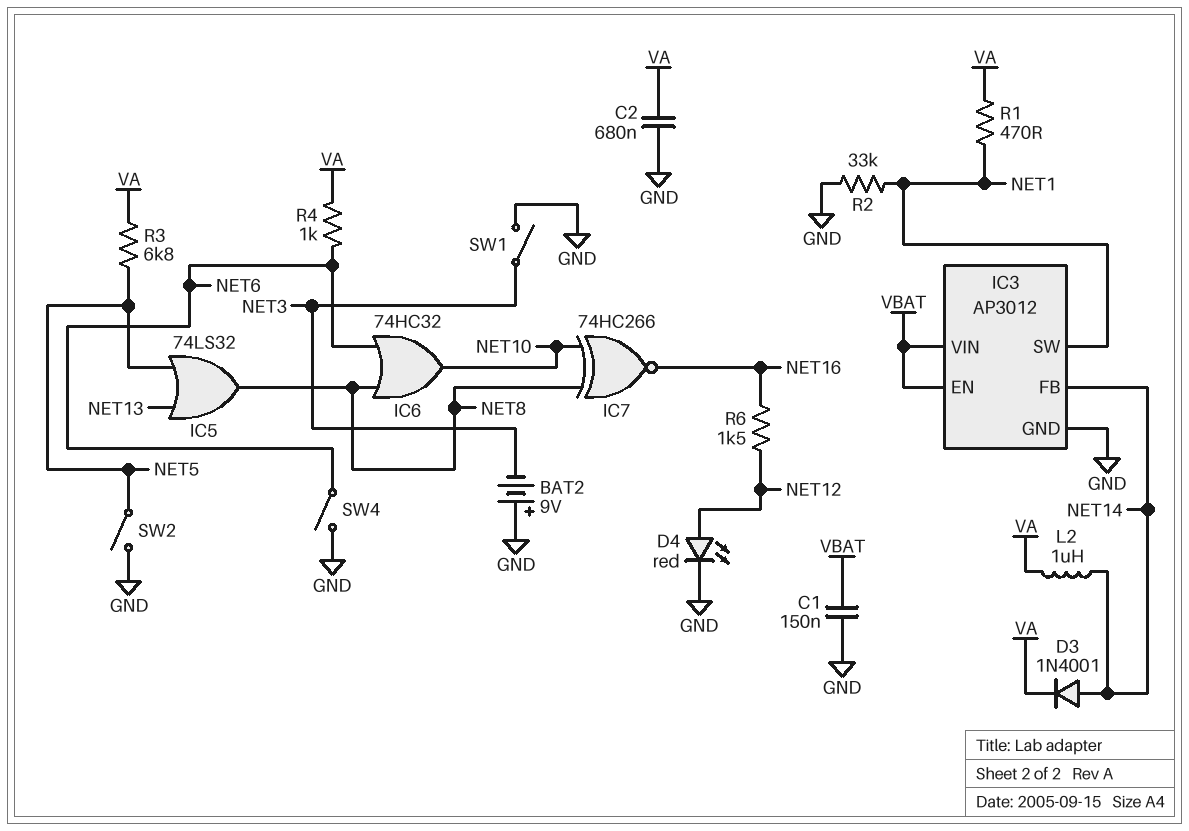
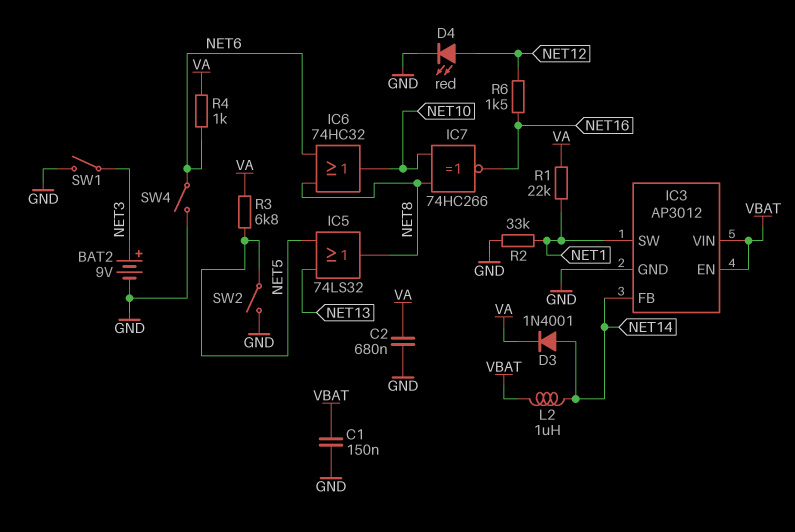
BAT2: 9V (plus GND, minus NET3) -> 9V (plus NET3, minus GND)
L2: 1uH (NET14, VA) -> 1uH (NET14, VBAT)
R1: 470 (NET1, VA) -> 22k (NET1, VA)

